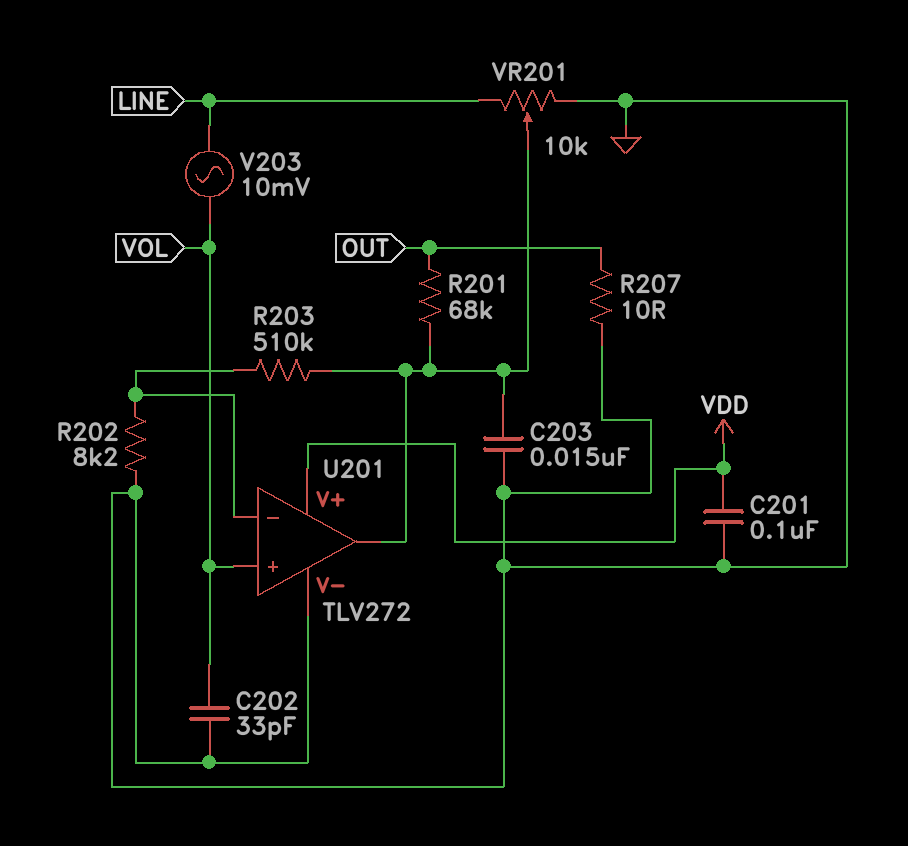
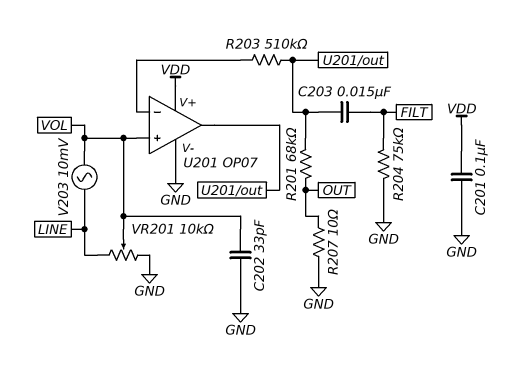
C203: 15nF (GND, U201/out) -> 15nF (FILT, U201/out)
R202: 8.2k (GND, U201/in-) -> none
R204: none -> 75k (FILT, GND)
U201: TLV272 -> OP07
VR201: 10k (GND, LINE, wiper U201/out) -> 10k (GND, LINE, wiper VOL)

